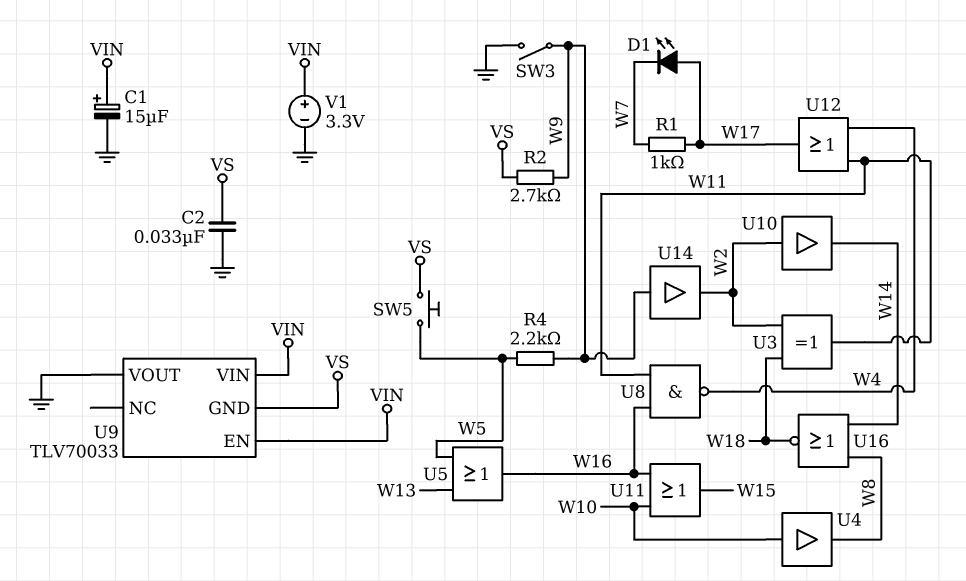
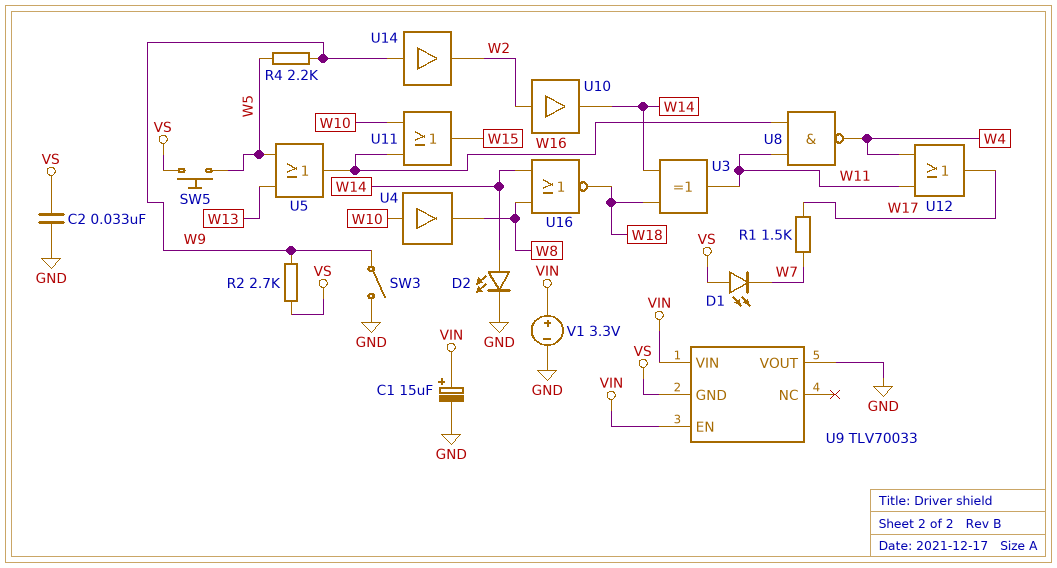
D1: LED (A W17, K W7) -> LED (A VS, K W7)
D2: none -> LED (A W14, K GND)
R1: 1k (W7, W17) -> 1.5k (W7, W17)
U3: XOR (in W2, in W18, out W11) -> XOR (in W14, in W18, out W11)

